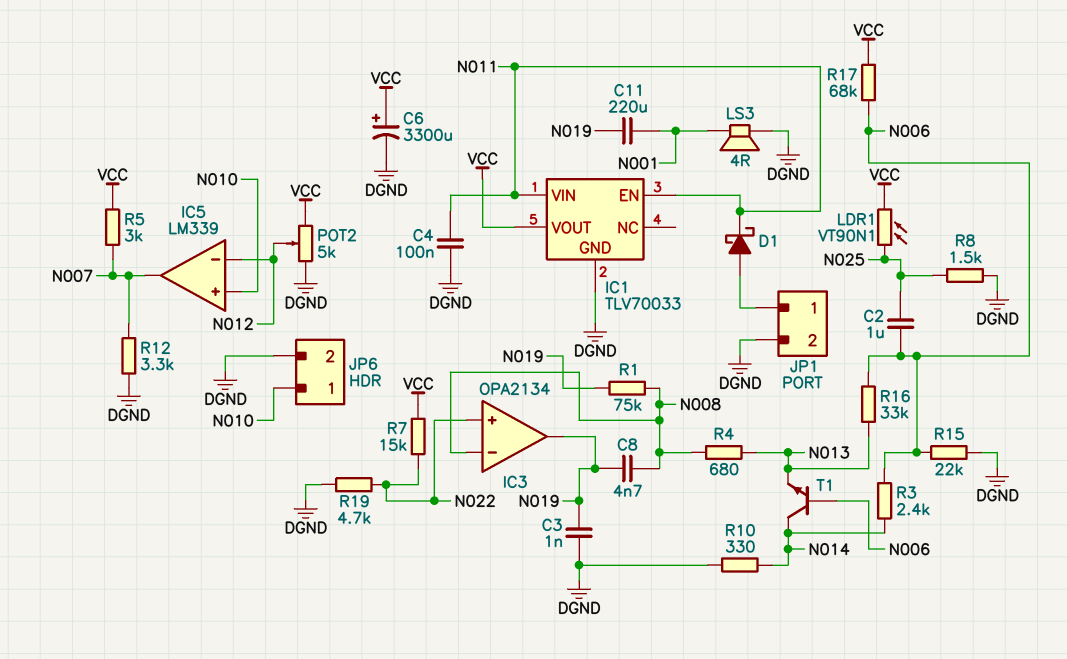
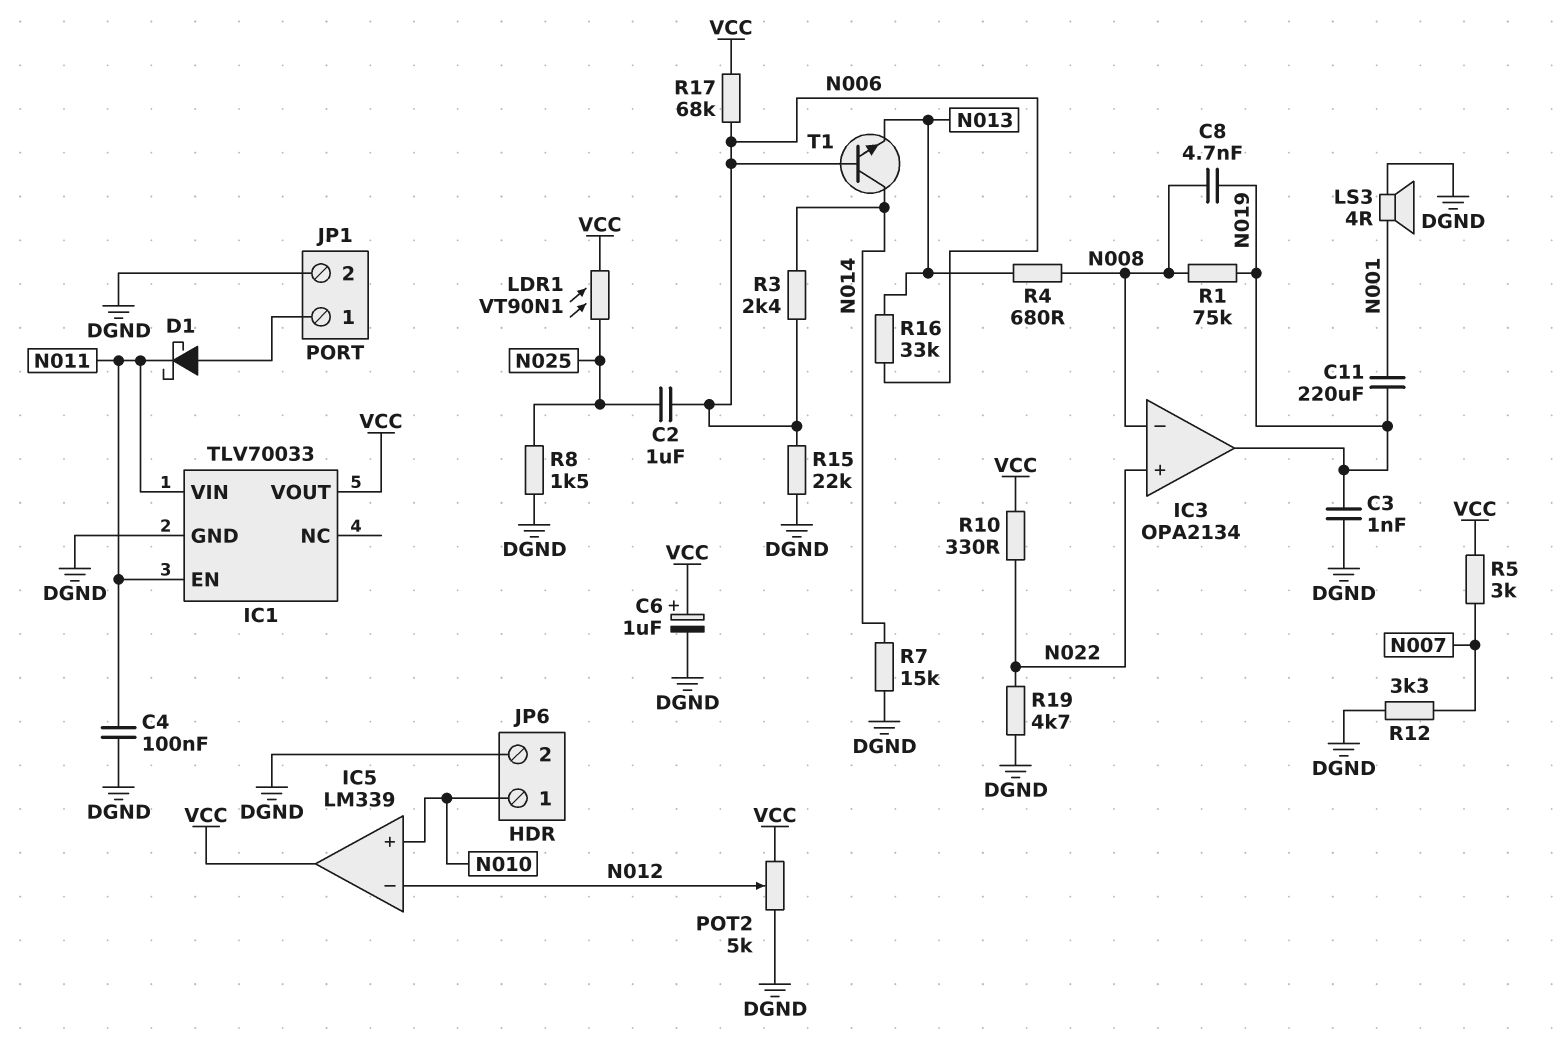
C6: 3300uF (plus VCC, minus DGND) -> 1uF (plus VCC, minus DGND)
IC5 pin out: N007 -> VCC
R7: 15k (N022, VCC) -> 15k (DGND, N014)
R10: 330 (DGND, N014) -> 330 (N022, VCC)

